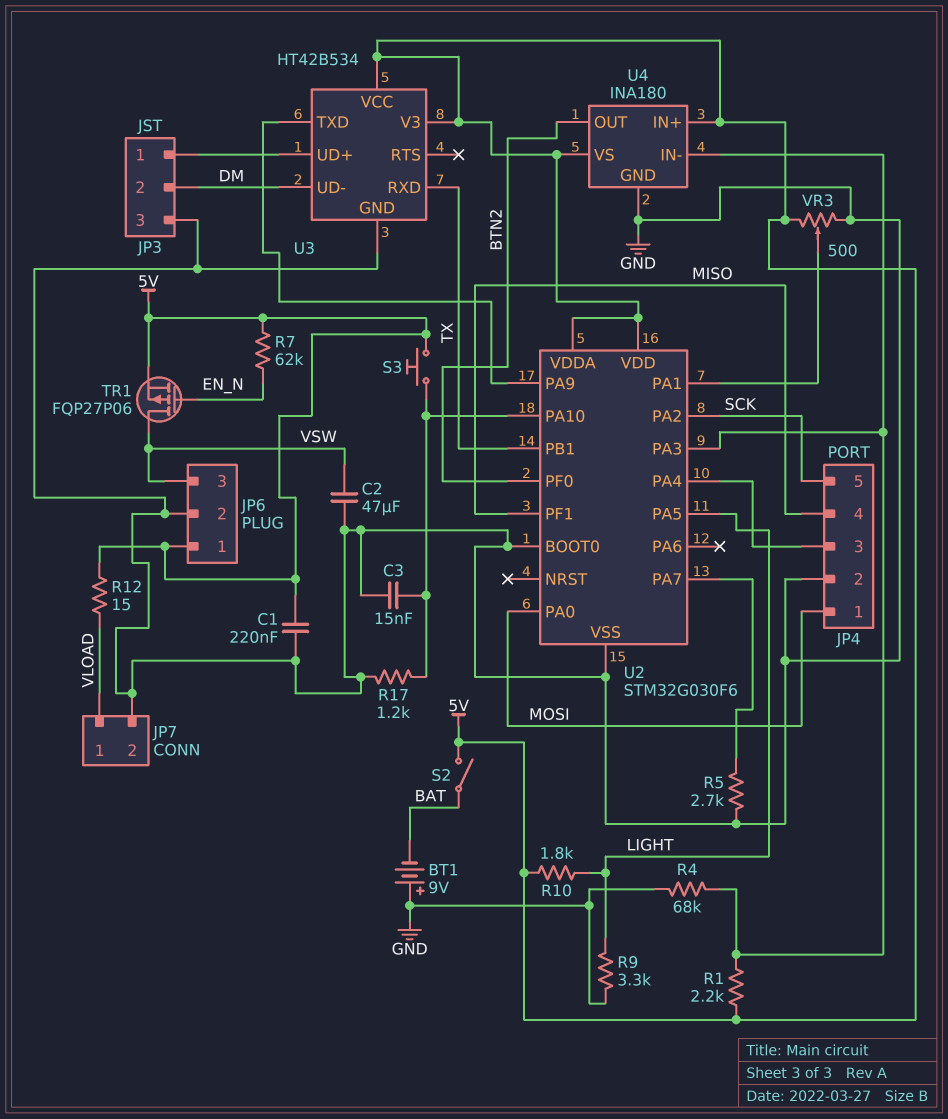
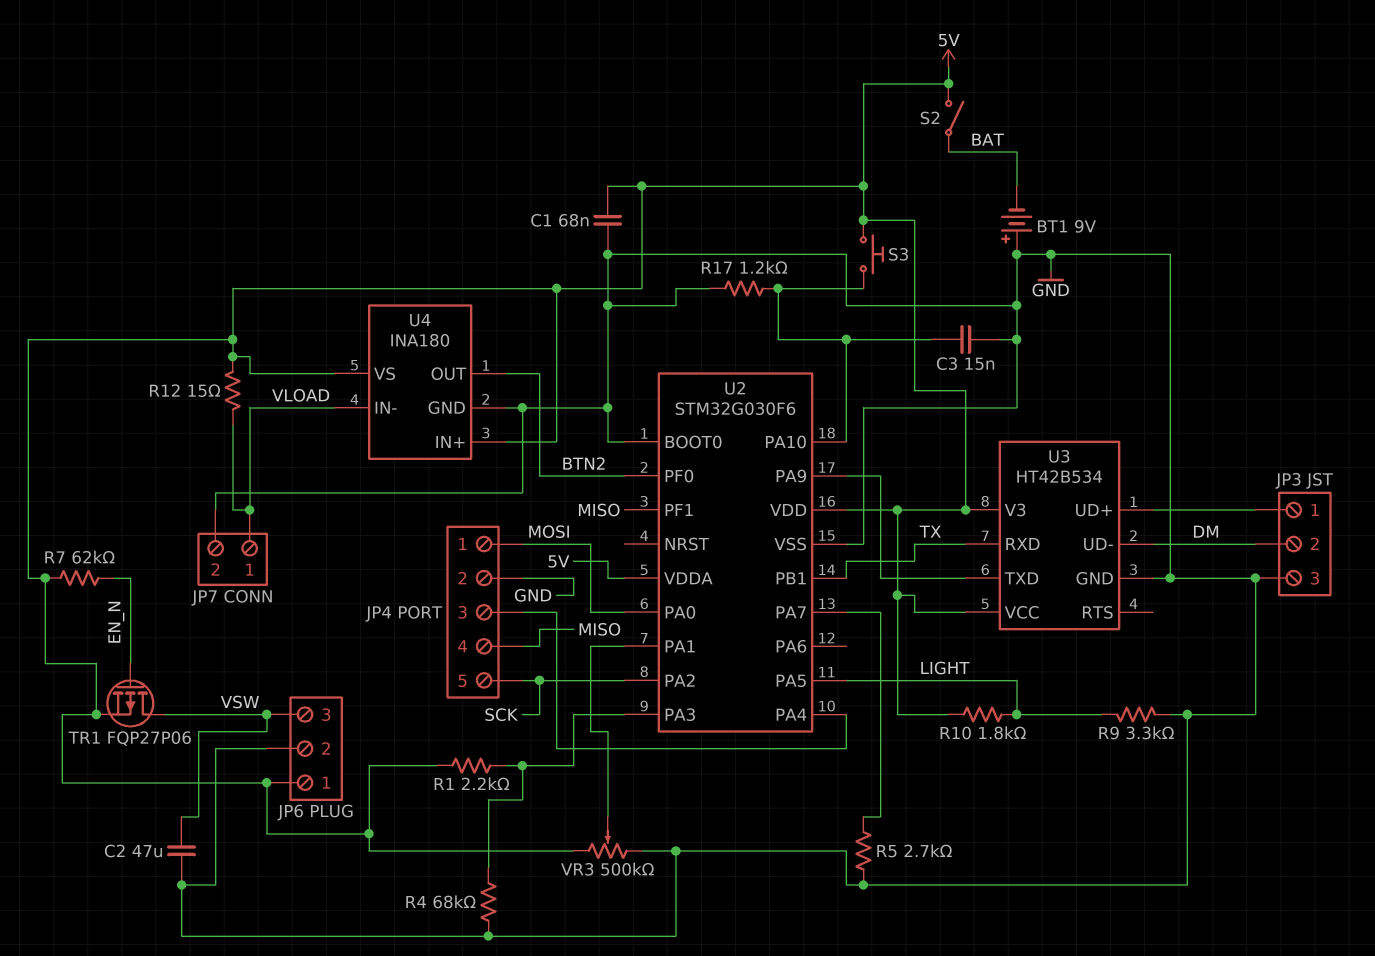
C1: 220nF (5V, GND) -> 68nF (5V, GND)
U4 pin IN-: U2/PA3 -> VLOAD
VR3: 500 (5V, GND, wiper U2/PA1) -> 500k (5V, GND, wiper U2/PA1)

